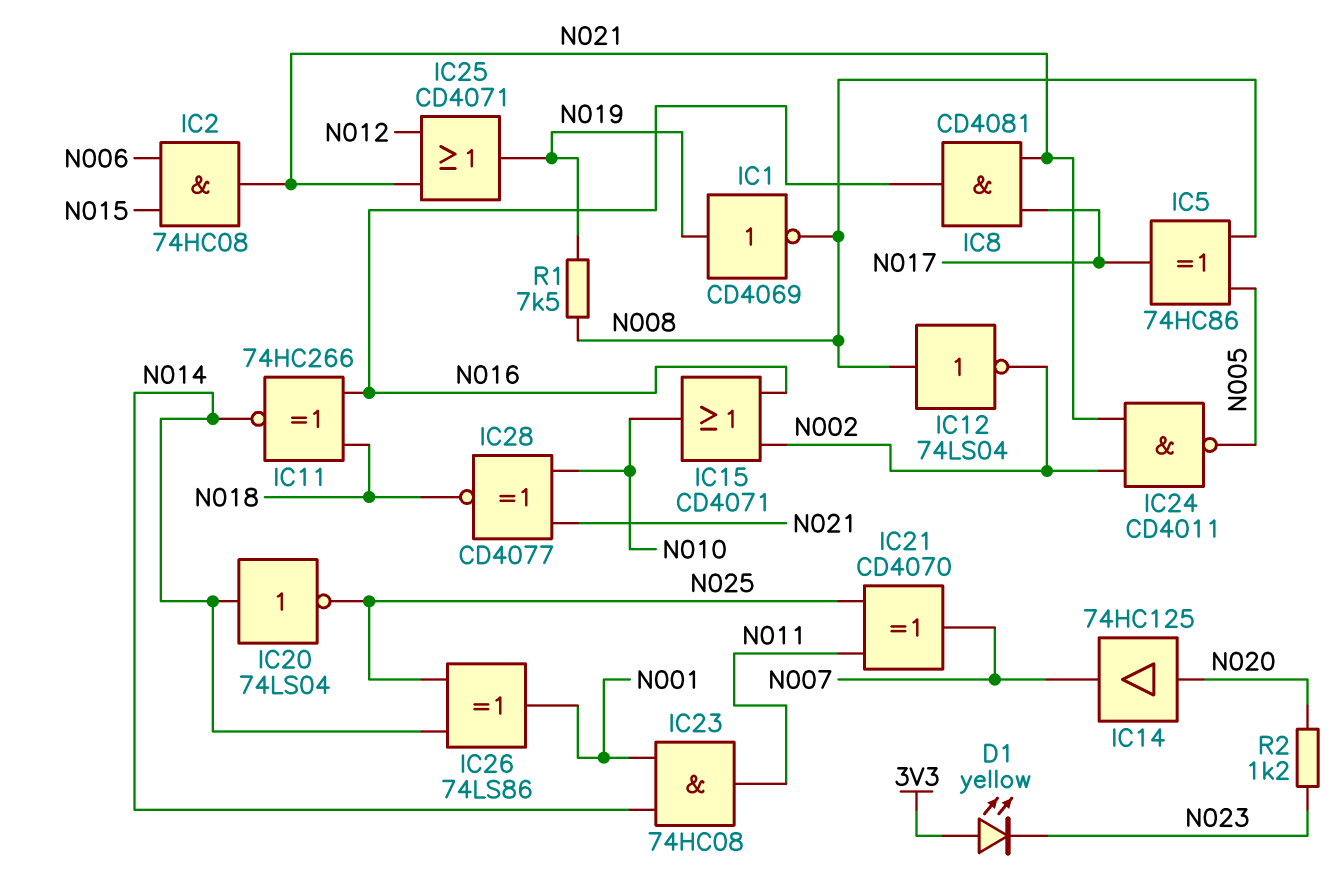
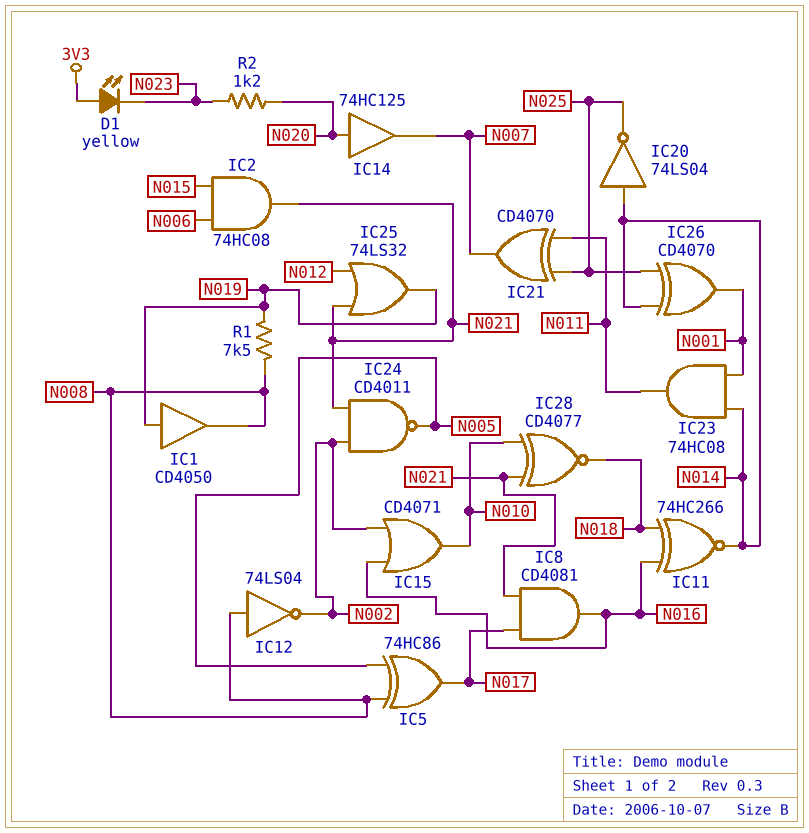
IC1: NOT CD4069 (in N019, out N008) -> buffer CD4050 (in N019, out N008)
IC25: OR CD4071 (in N012, in N021, out N019) -> OR 74LS32 (in N012, in N021, out N019)
IC26: XOR 74LS86 (in N014, in N025, out N001) -> XOR CD4070 (in N014, in N025, out N001)

